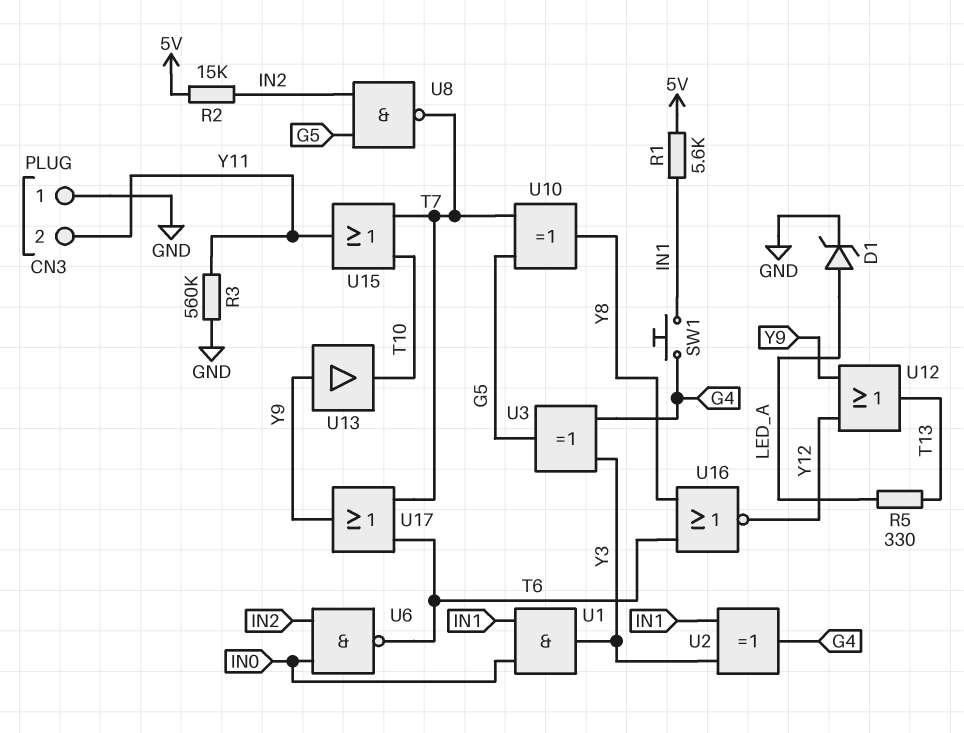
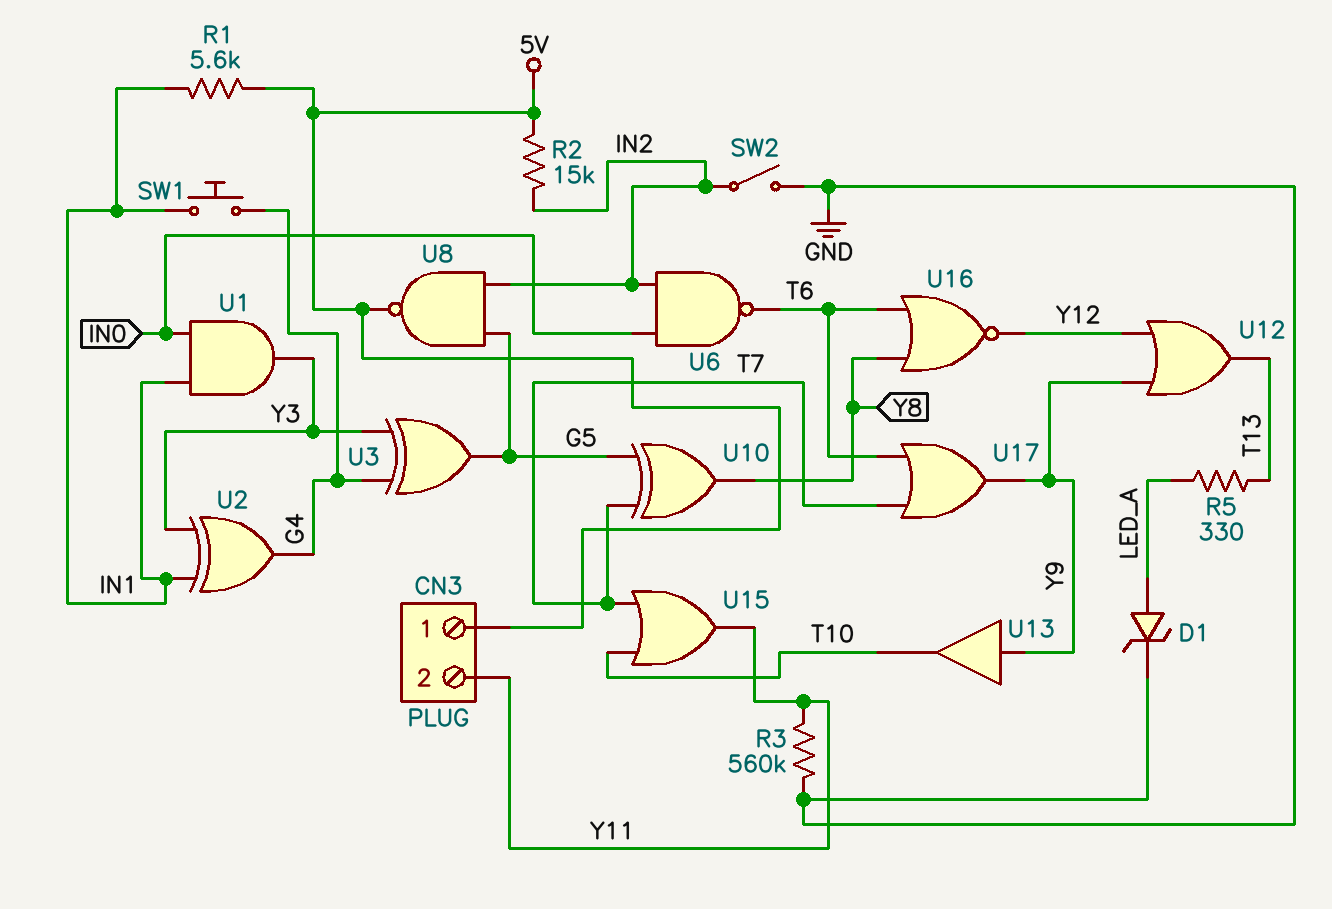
CN3 pin 1: GND -> 5V
SW2: none -> switch (GND, IN2)
U8: NAND (in G5, in IN2, out T7) -> NAND (in G5, in IN2, out 5V)

